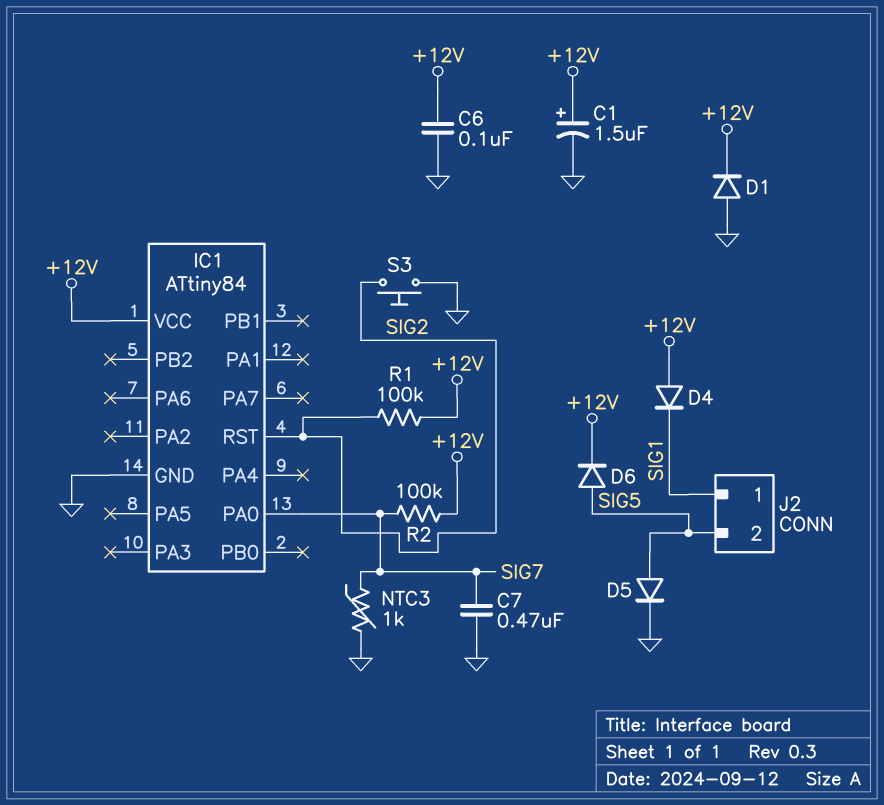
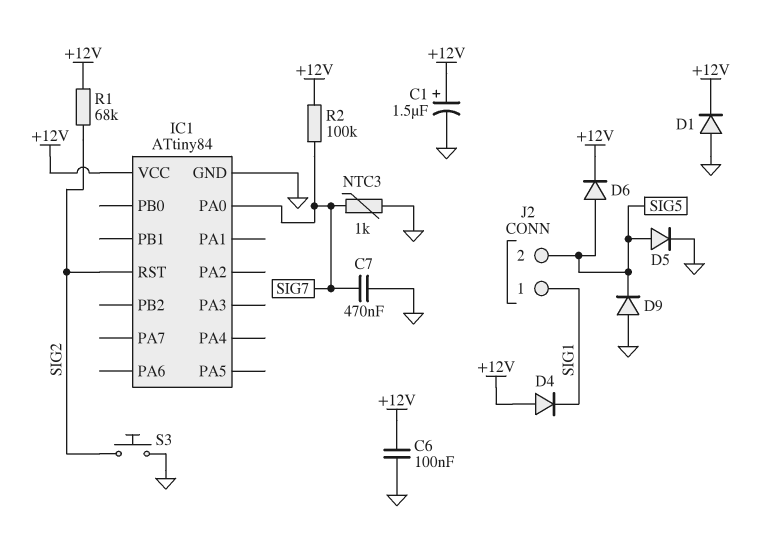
D9: none -> diode (A GND, K SIG5)
R1: 100k (+12V, SIG2) -> 68k (+12V, SIG2)

